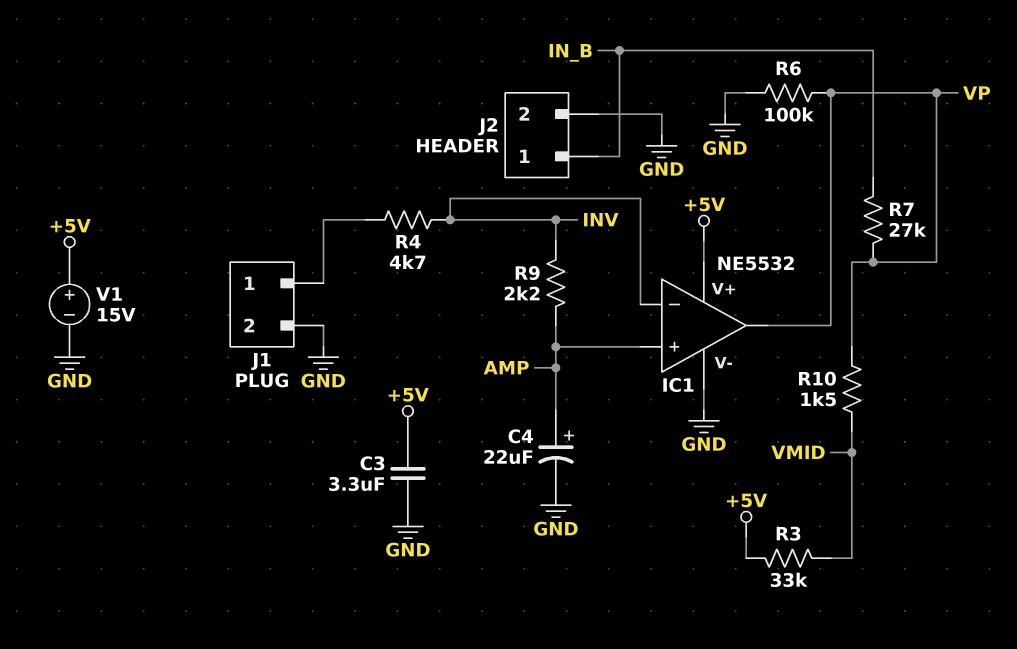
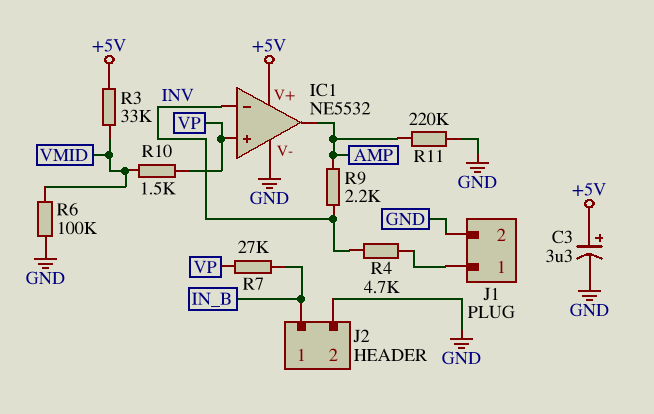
C3: 3.3uF (+5V, GND) -> 3.3uF (plus +5V, minus GND)
C4: 22uF (plus AMP, minus GND) -> none
IC1 pin in+: AMP -> VP
IC1 pin out: VP -> AMP
R6: 100k (GND, VP) -> 100k (GND, VMID)
R11: none -> 220k (AMP, GND)
V1: 15V (plus +5V, minus GND) -> none

